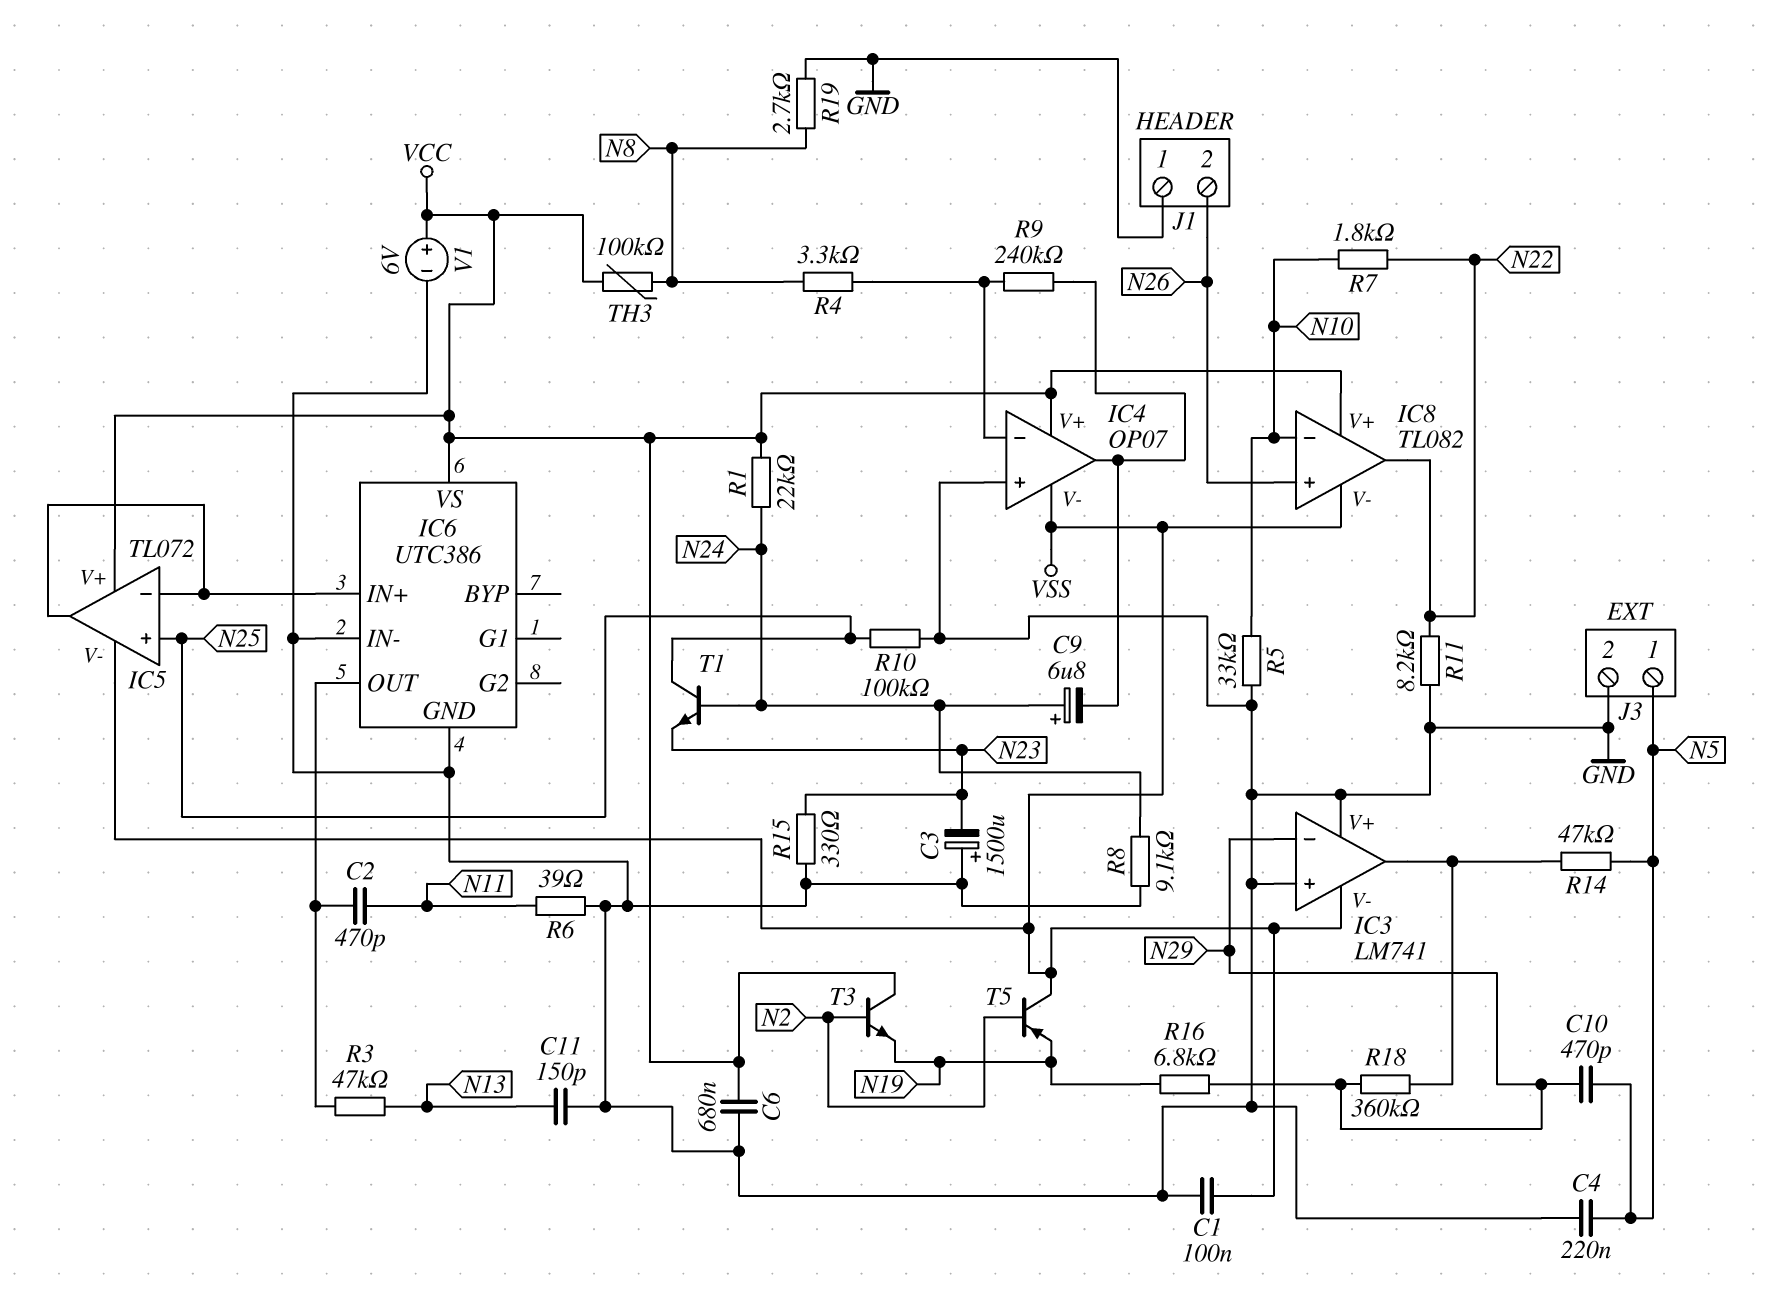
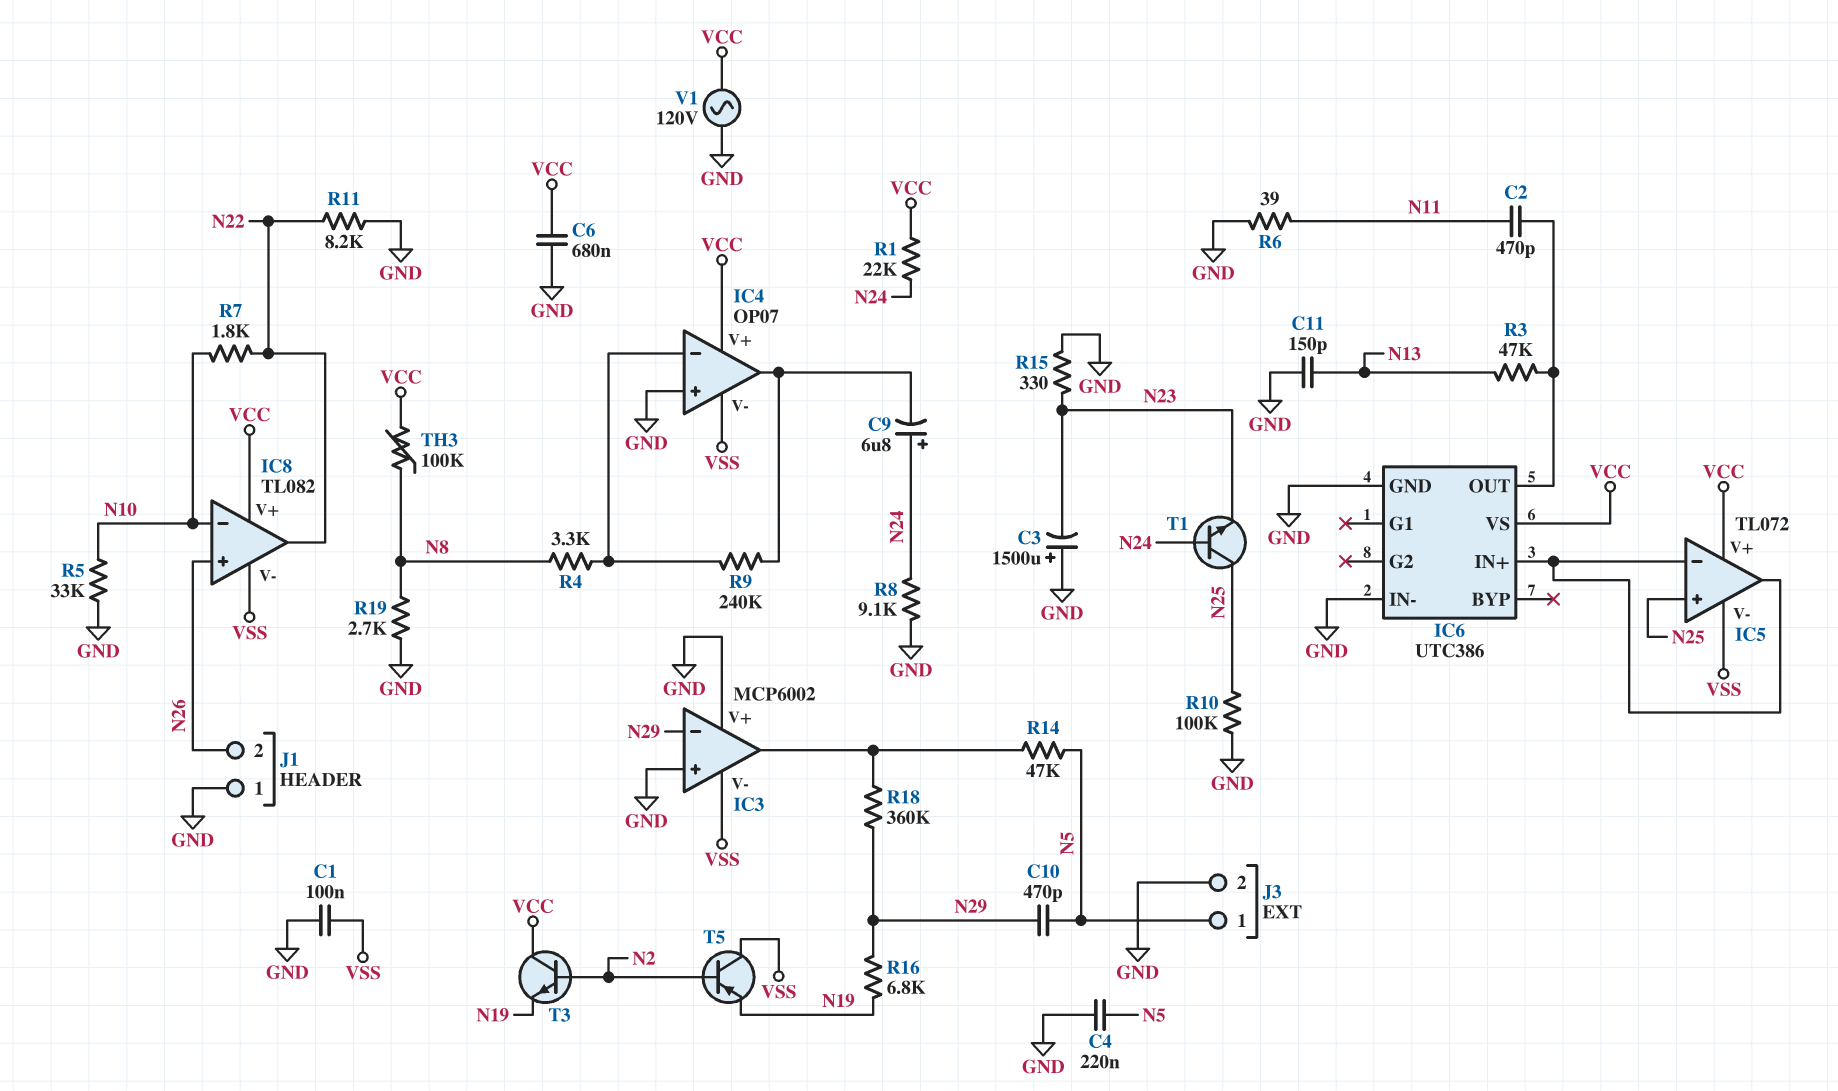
IC3: LM741 -> MCP6002
V1: 6V (plus VCC, minus GND) -> AC 120V (GND, VCC)

